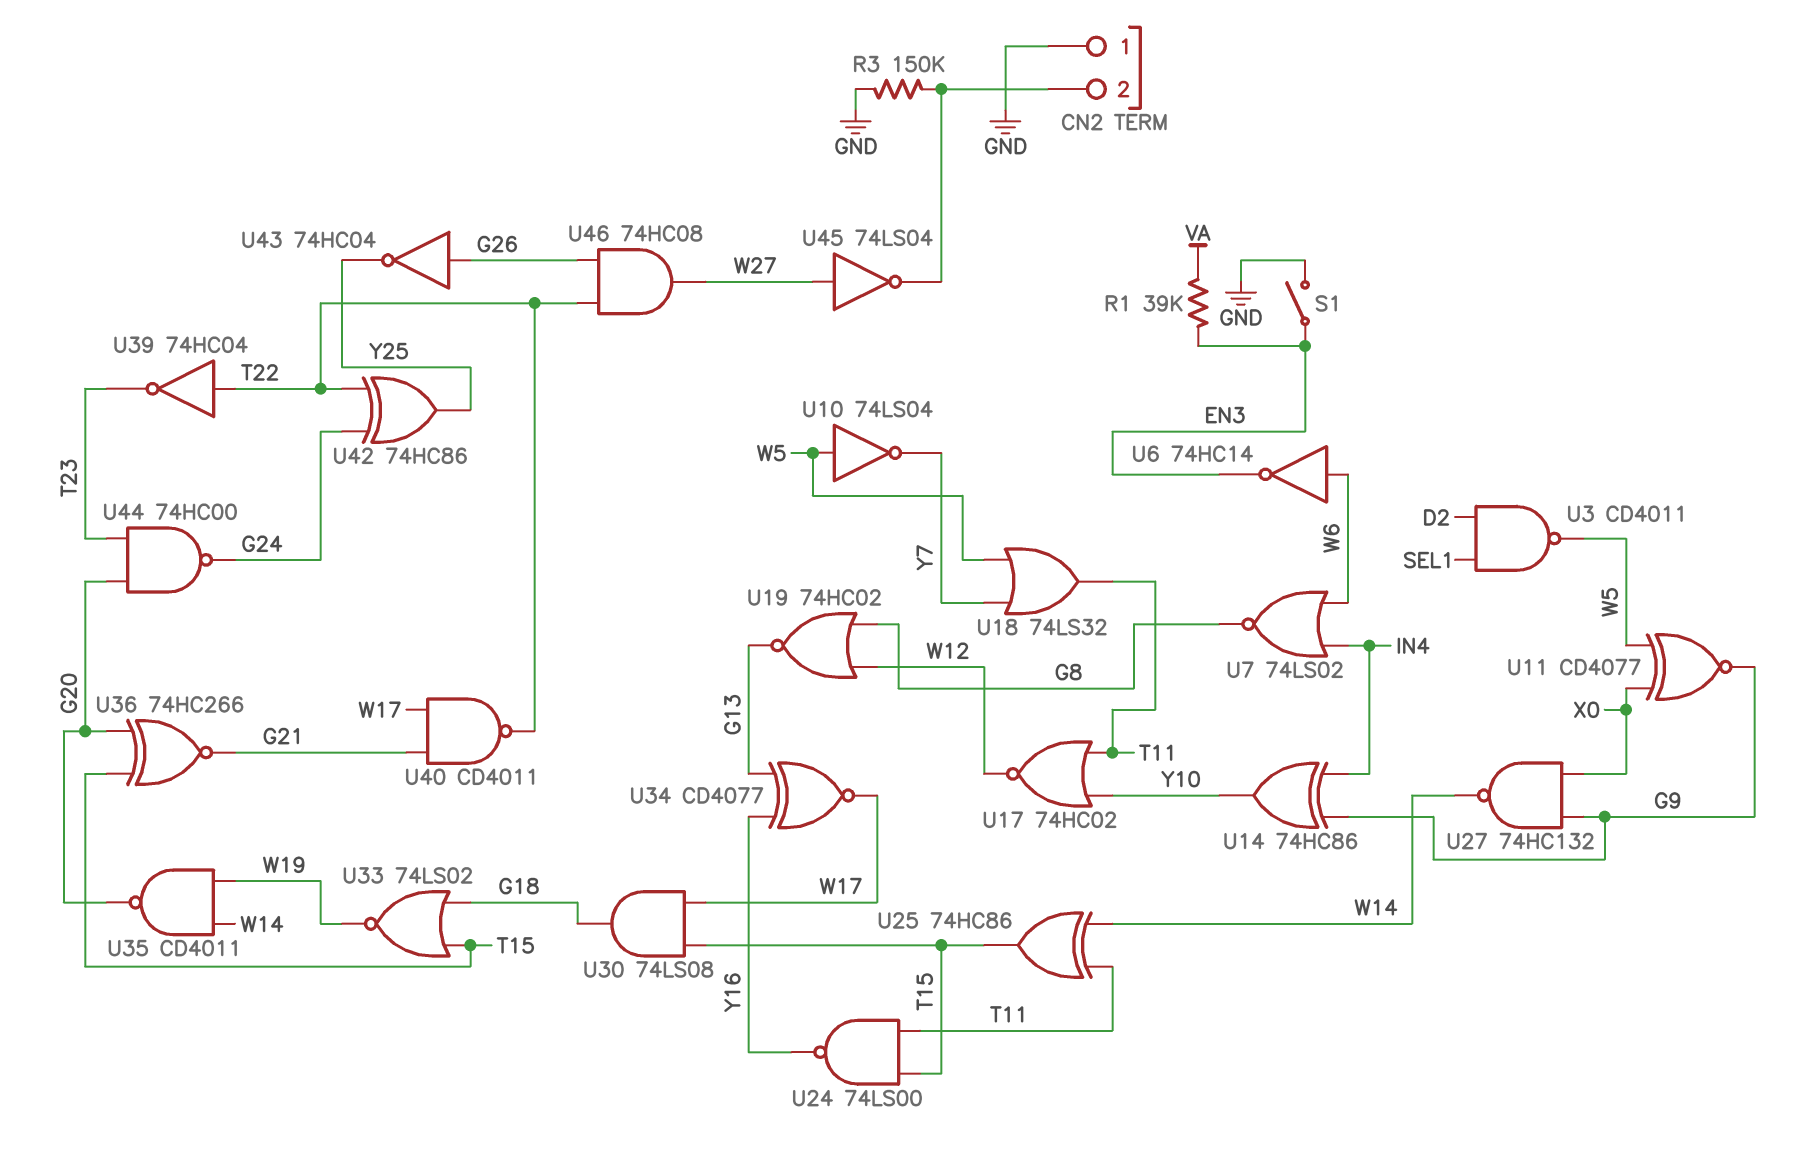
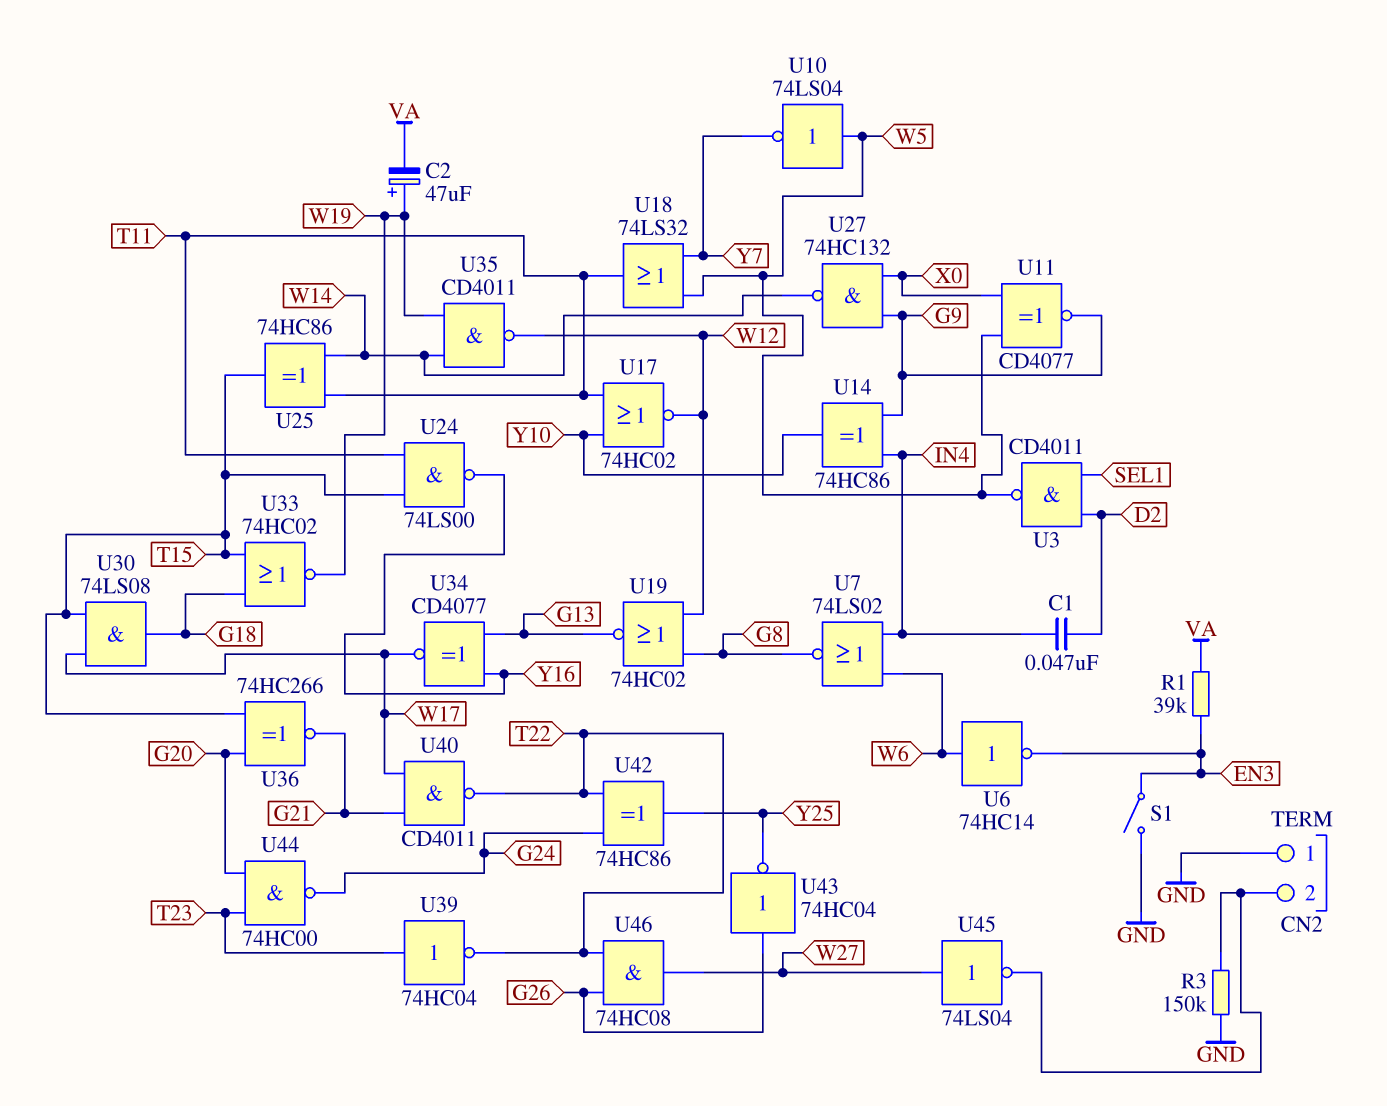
C1: none -> 47nF (D2, IN4)
C2: none -> 47uF (plus W19, minus VA)
U33: NOR 74LS02 (in G18, in T15, out W19) -> NOR 74HC02 (in G18, in T15, out W19)
U35: NAND CD4011 (in W14, in W19, out G20) -> NAND CD4011 (in W14, in W19, out W12)
U39: NOT 74HC04 (in T22, out T23) -> NOT 74HC04 (in T23, out T22)

